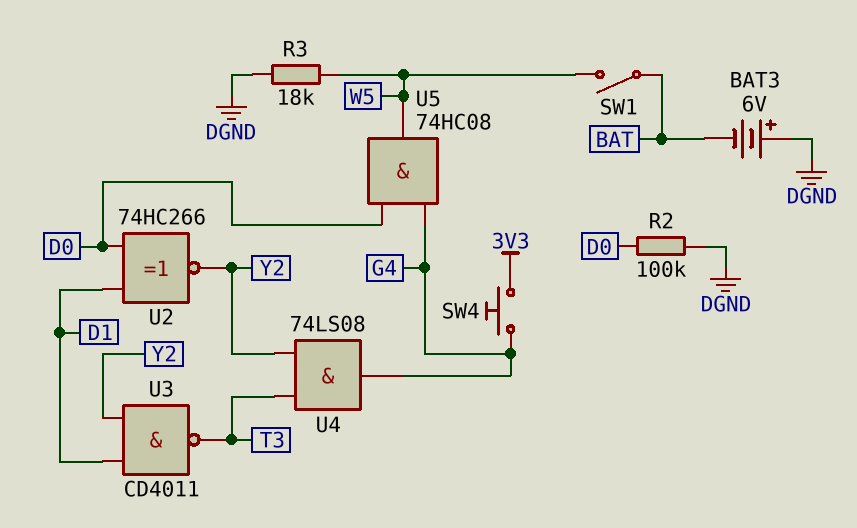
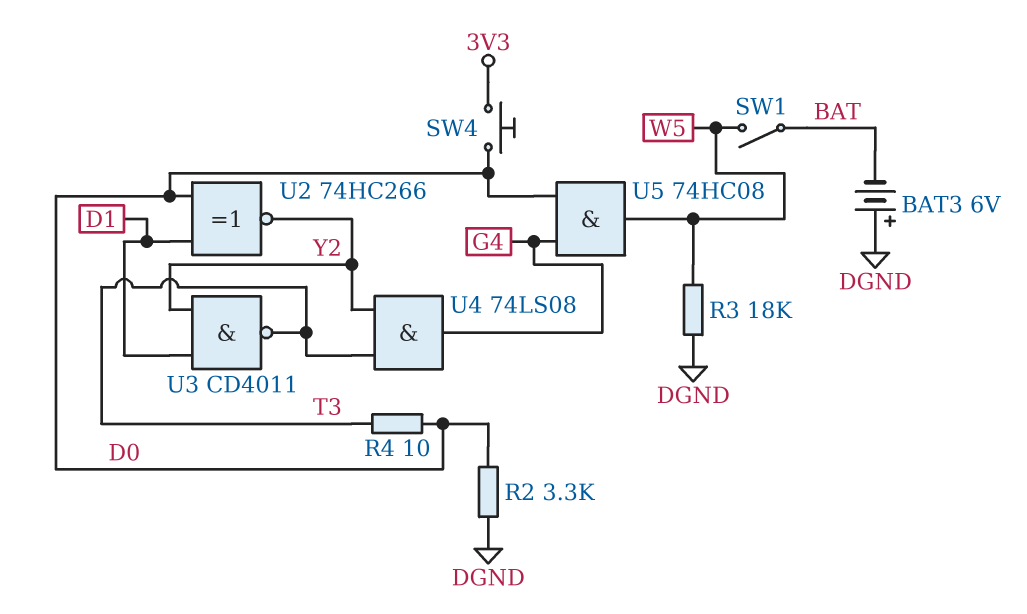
R2: 100k (D0, DGND) -> 3.3k (D0, DGND)
R4: none -> 10 (D0, T3)
SW4: button (3V3, G4) -> button (3V3, D0)

